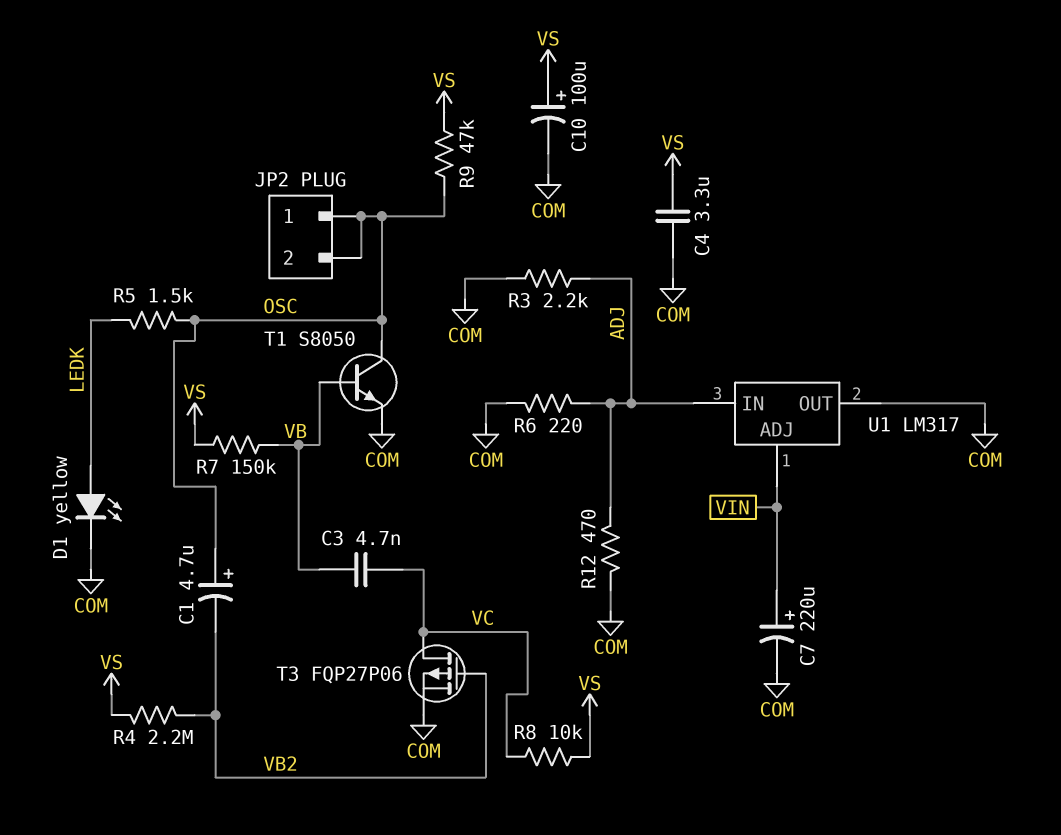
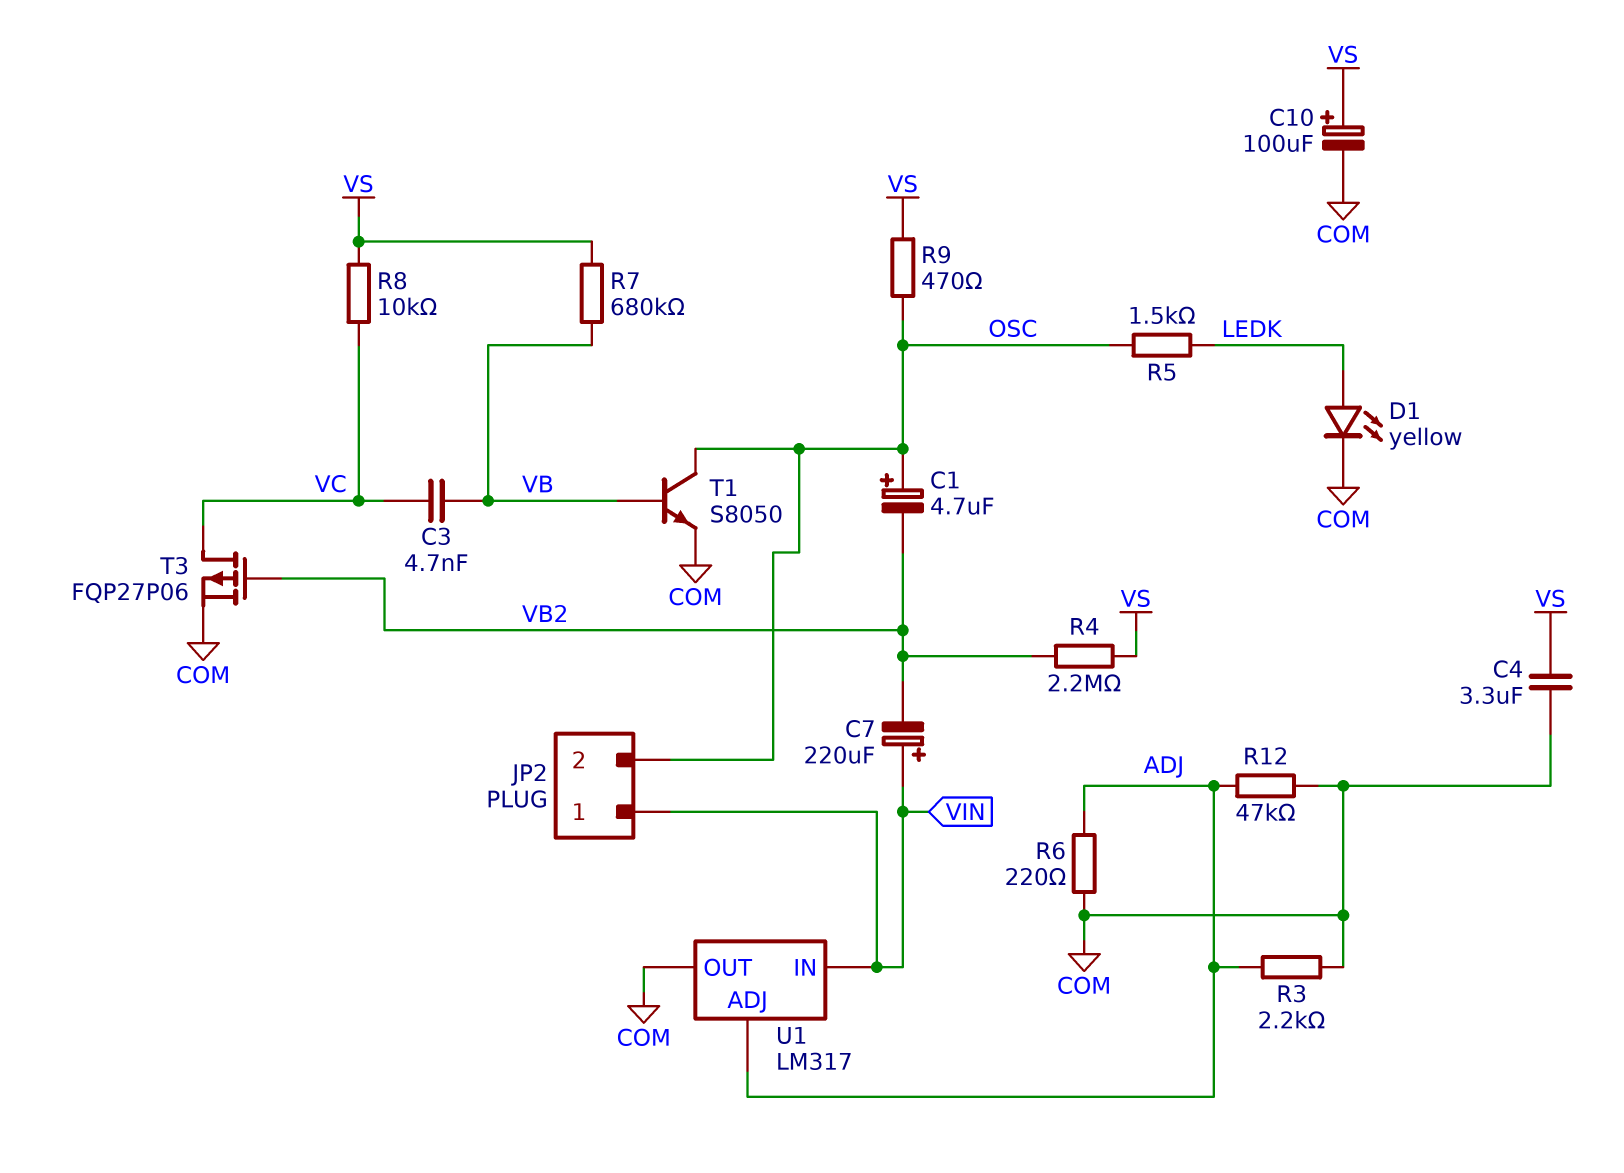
C7: 220uF (plus VIN, minus COM) -> 220uF (plus VIN, minus VB2)
JP2 pin 1: OSC -> VIN
R7: 150k (VB, VS) -> 680k (VB, VS)
R9: 47k (OSC, VS) -> 470 (OSC, VS)
R12: 470 (ADJ, COM) -> 47k (ADJ, COM)
U1 pin ADJ: VIN -> ADJ
U1 pin IN: ADJ -> VIN

